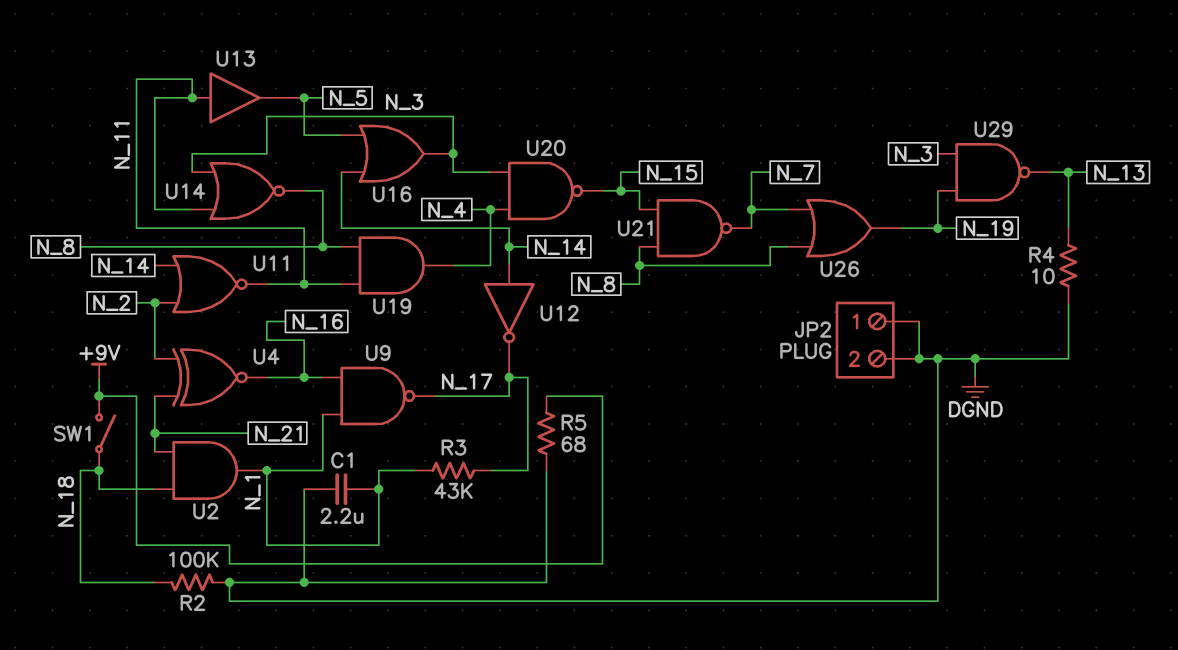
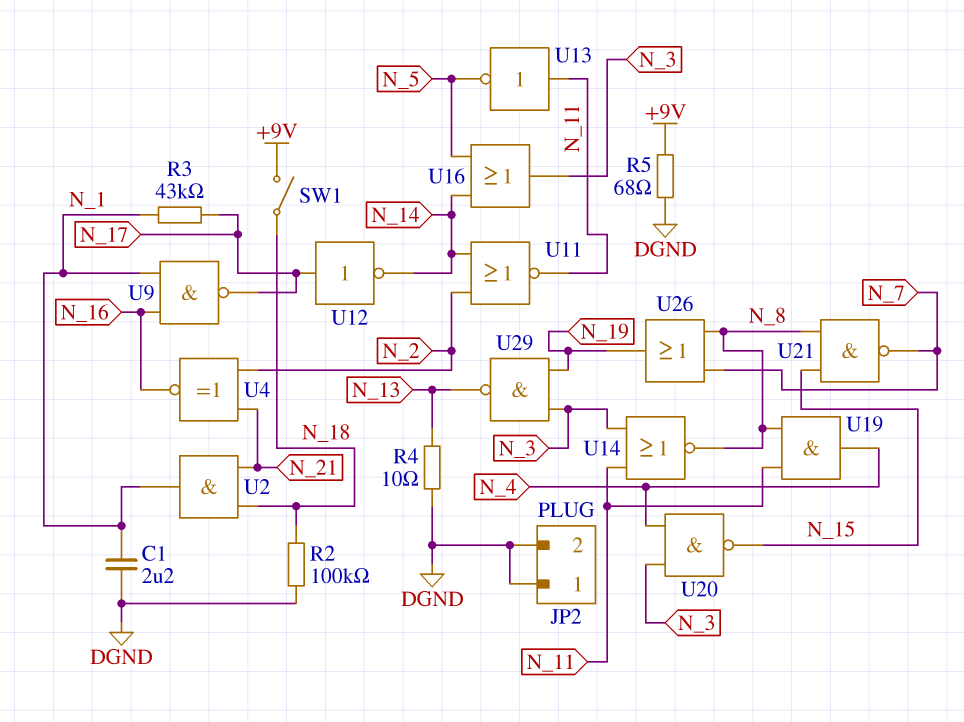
U12: NOT (in N_14, out N_17) -> NOT (in N_17, out N_14)
U13: buffer (in N_11, out N_5) -> NOT (in N_11, out N_5)

